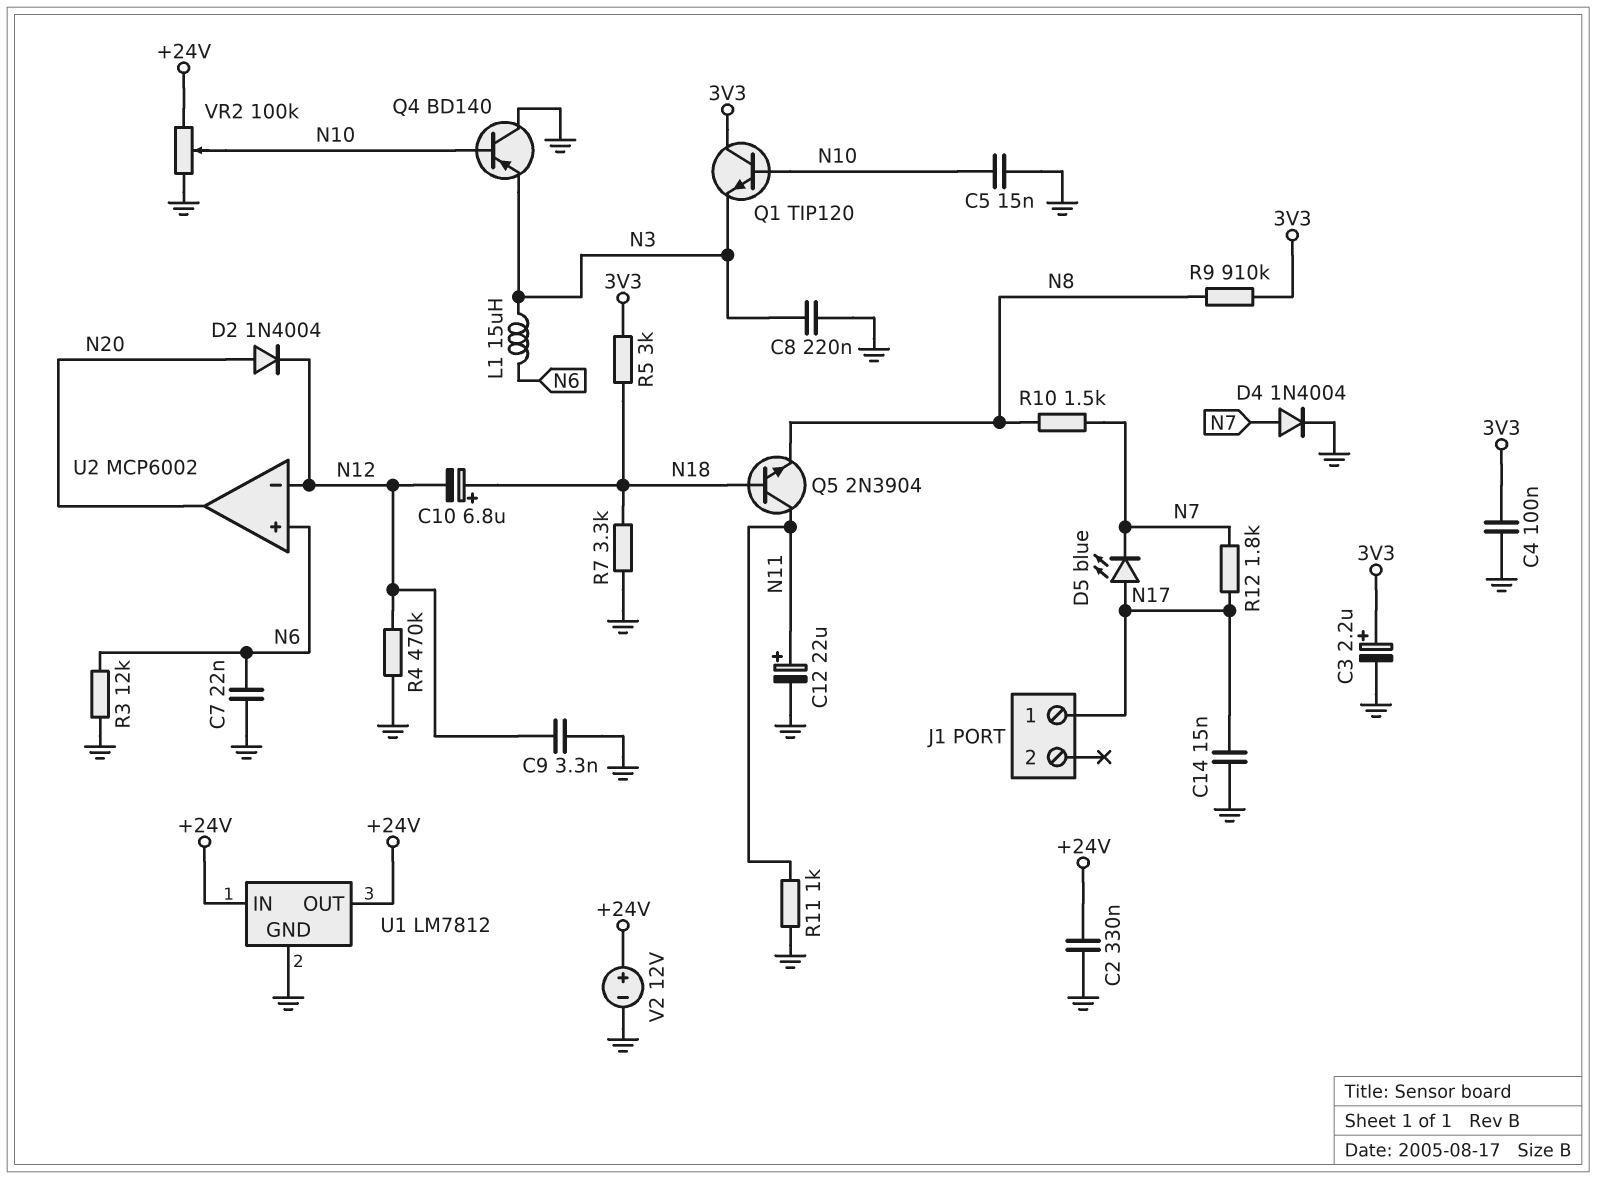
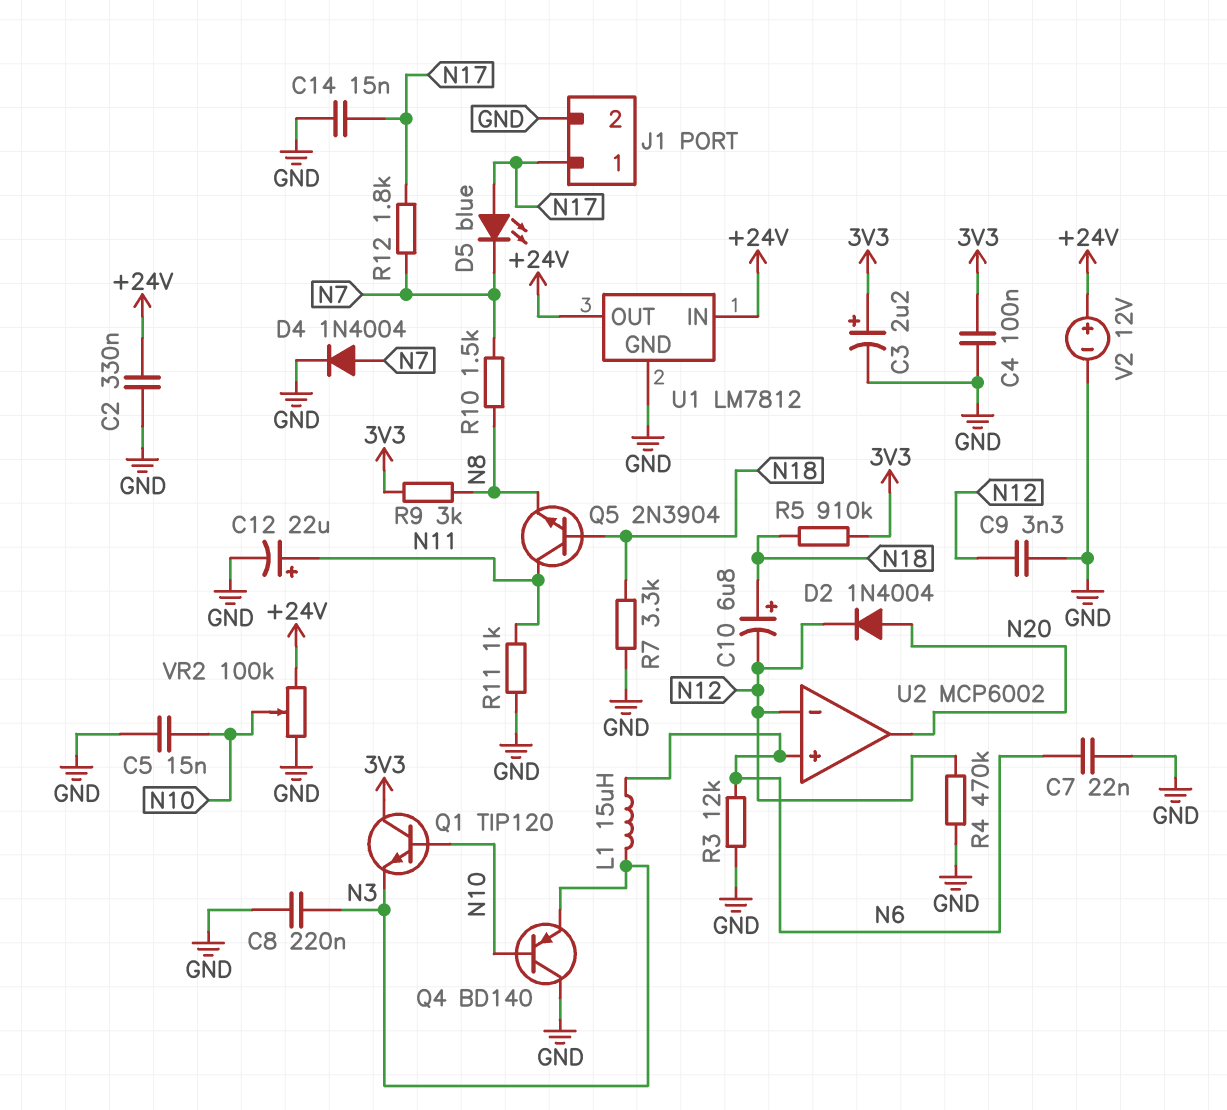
J1 pin 2: none -> GND
R5: 3k (3V3, N18) -> 910k (3V3, N18)
R9: 910k (3V3, N8) -> 3k (3V3, N8)

